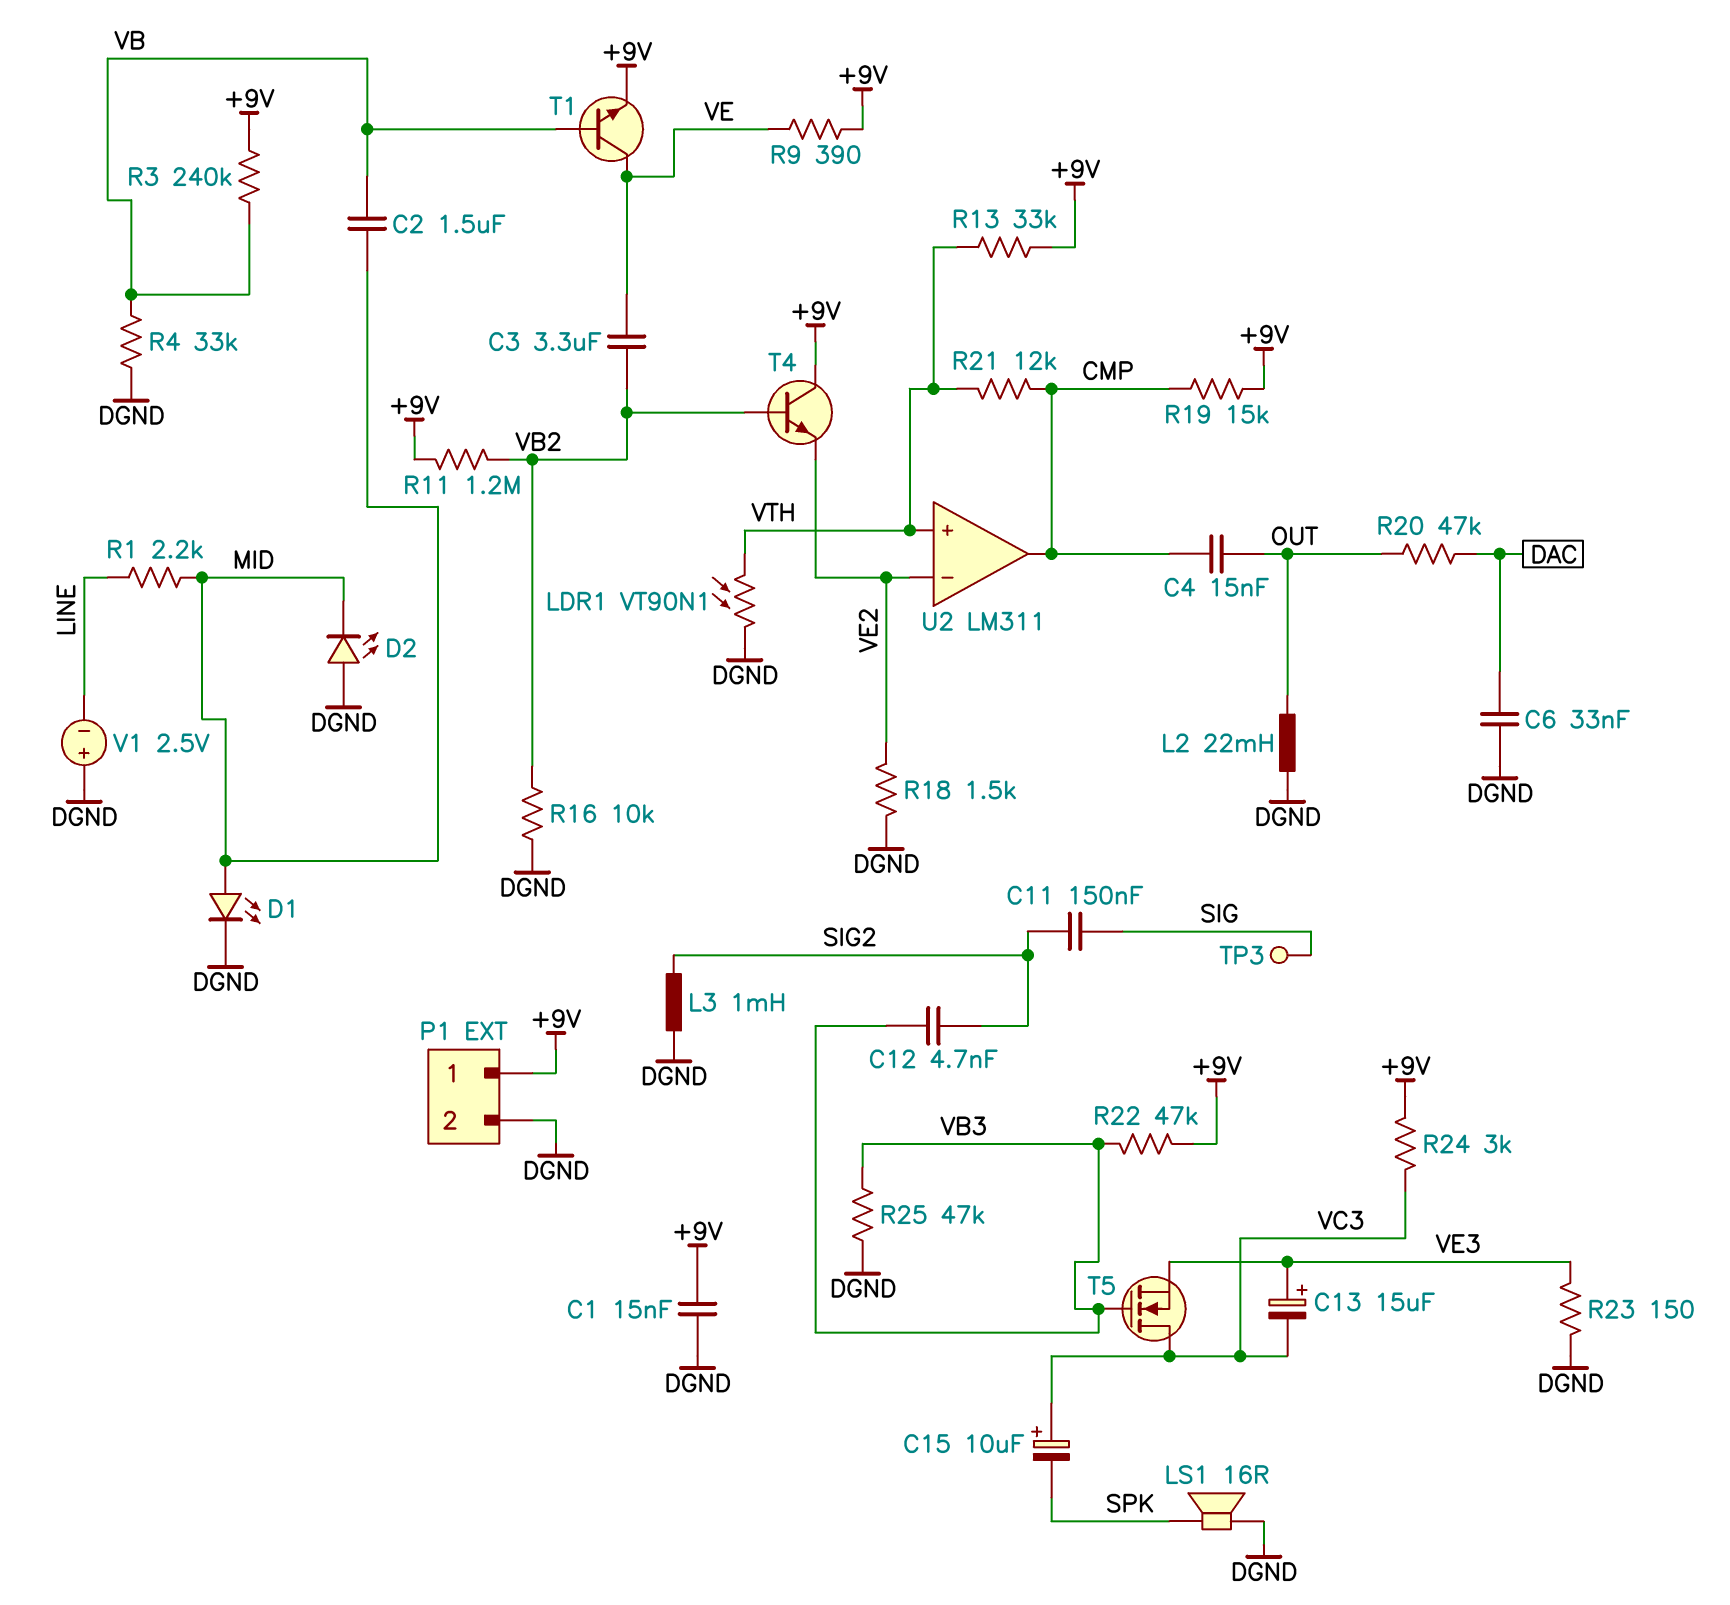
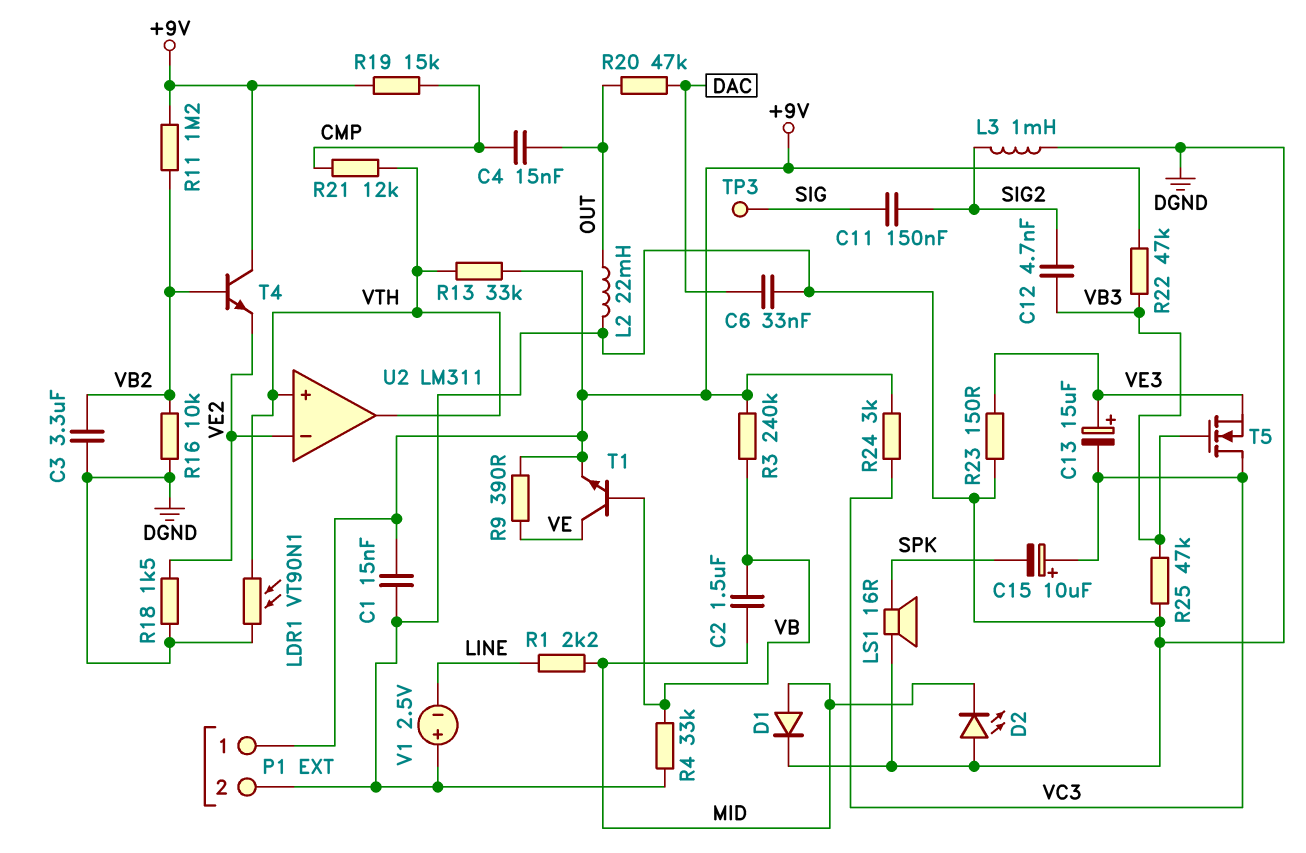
C3: 3.3uF (VB2, VE) -> 3.3uF (DGND, VB2)
D1: LED (A MID, K DGND) -> diode (A MID, K DGND)
U2 pin out: CMP -> VTH

